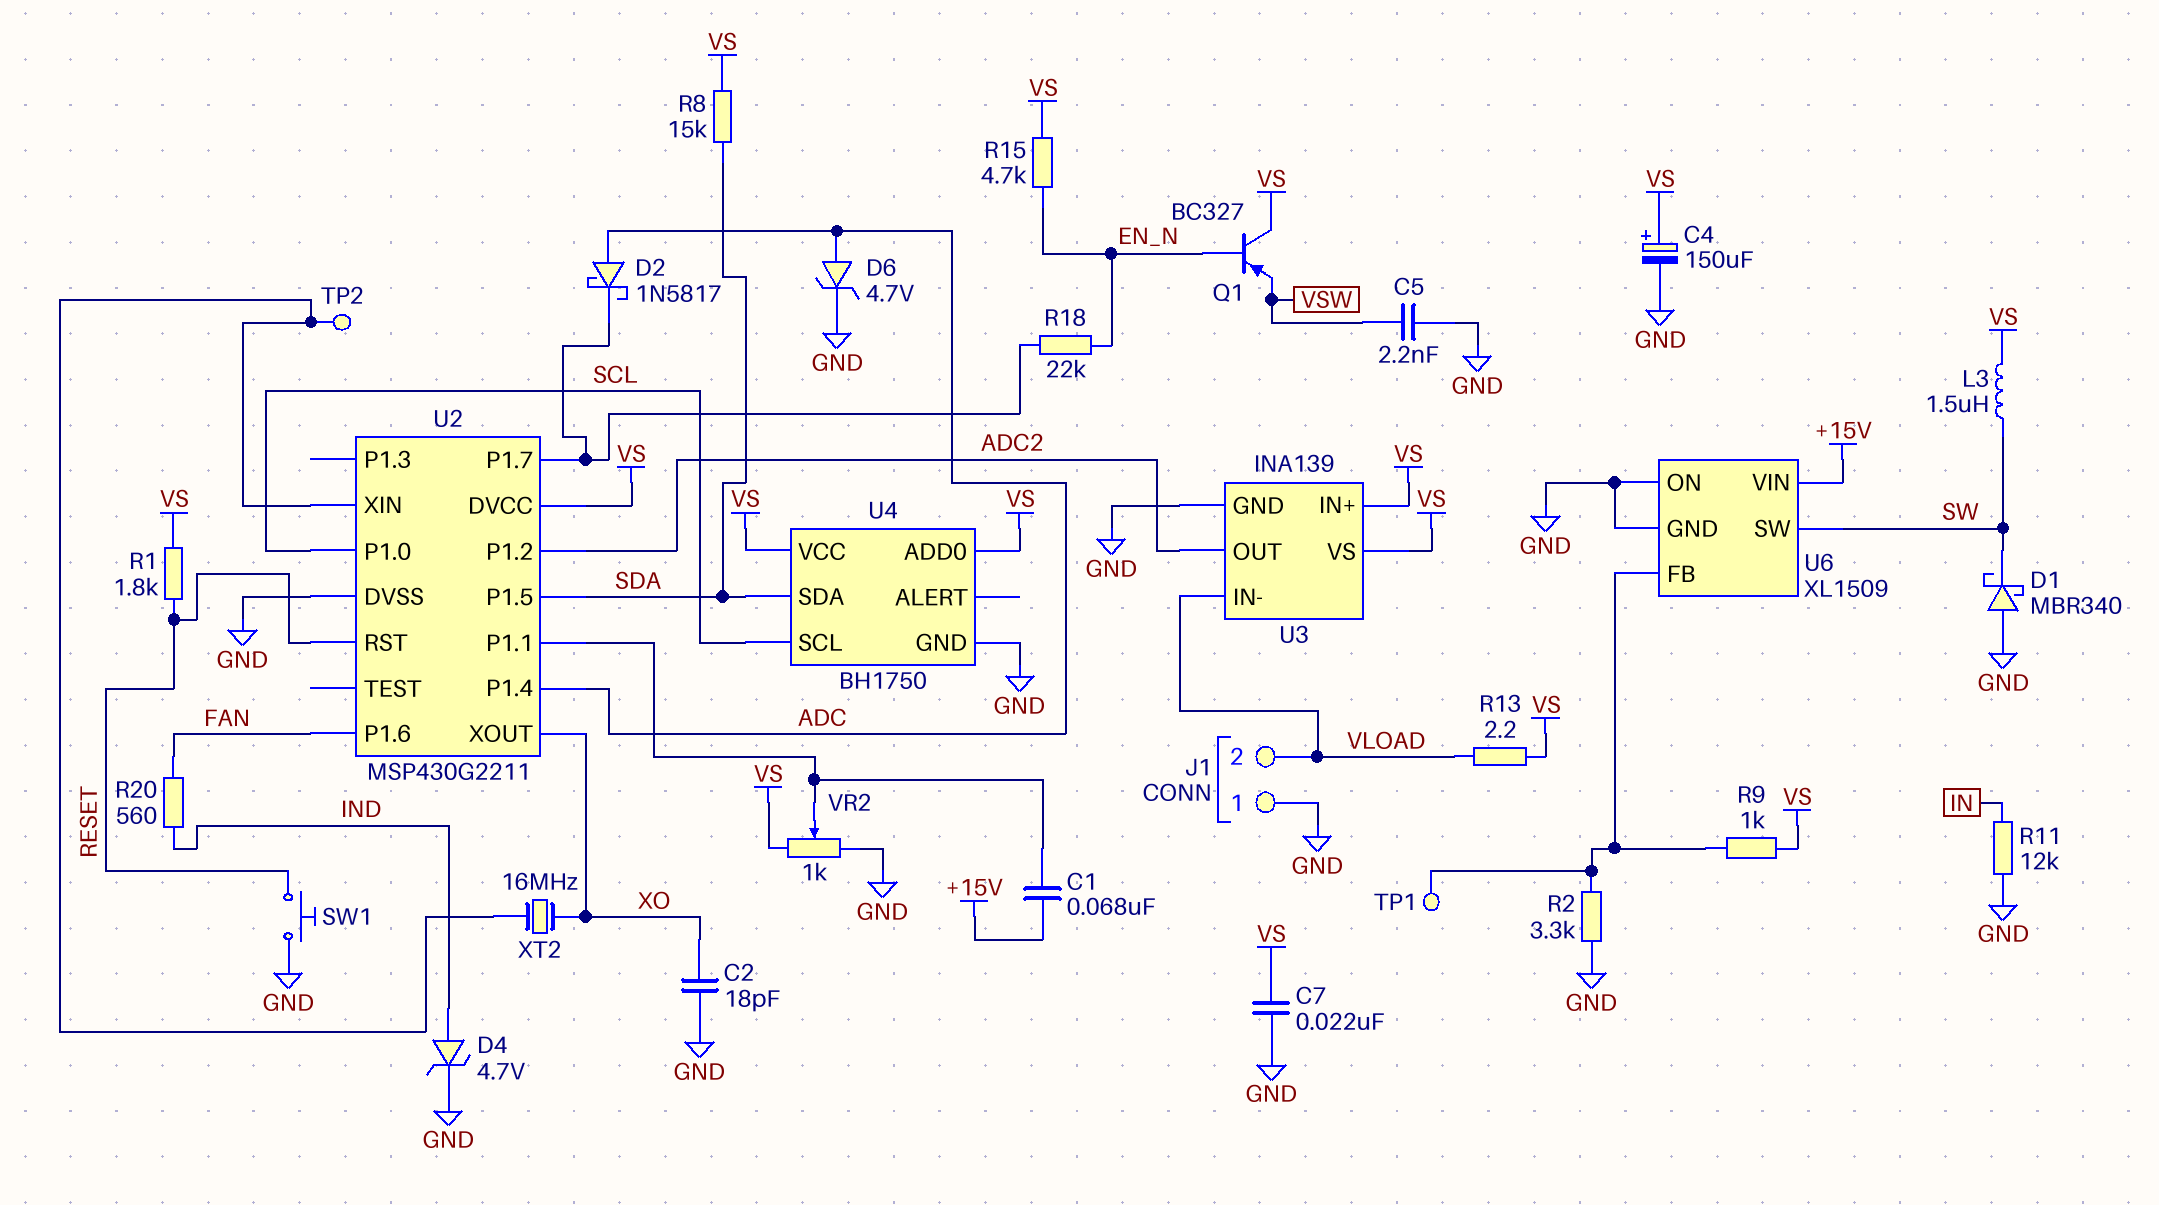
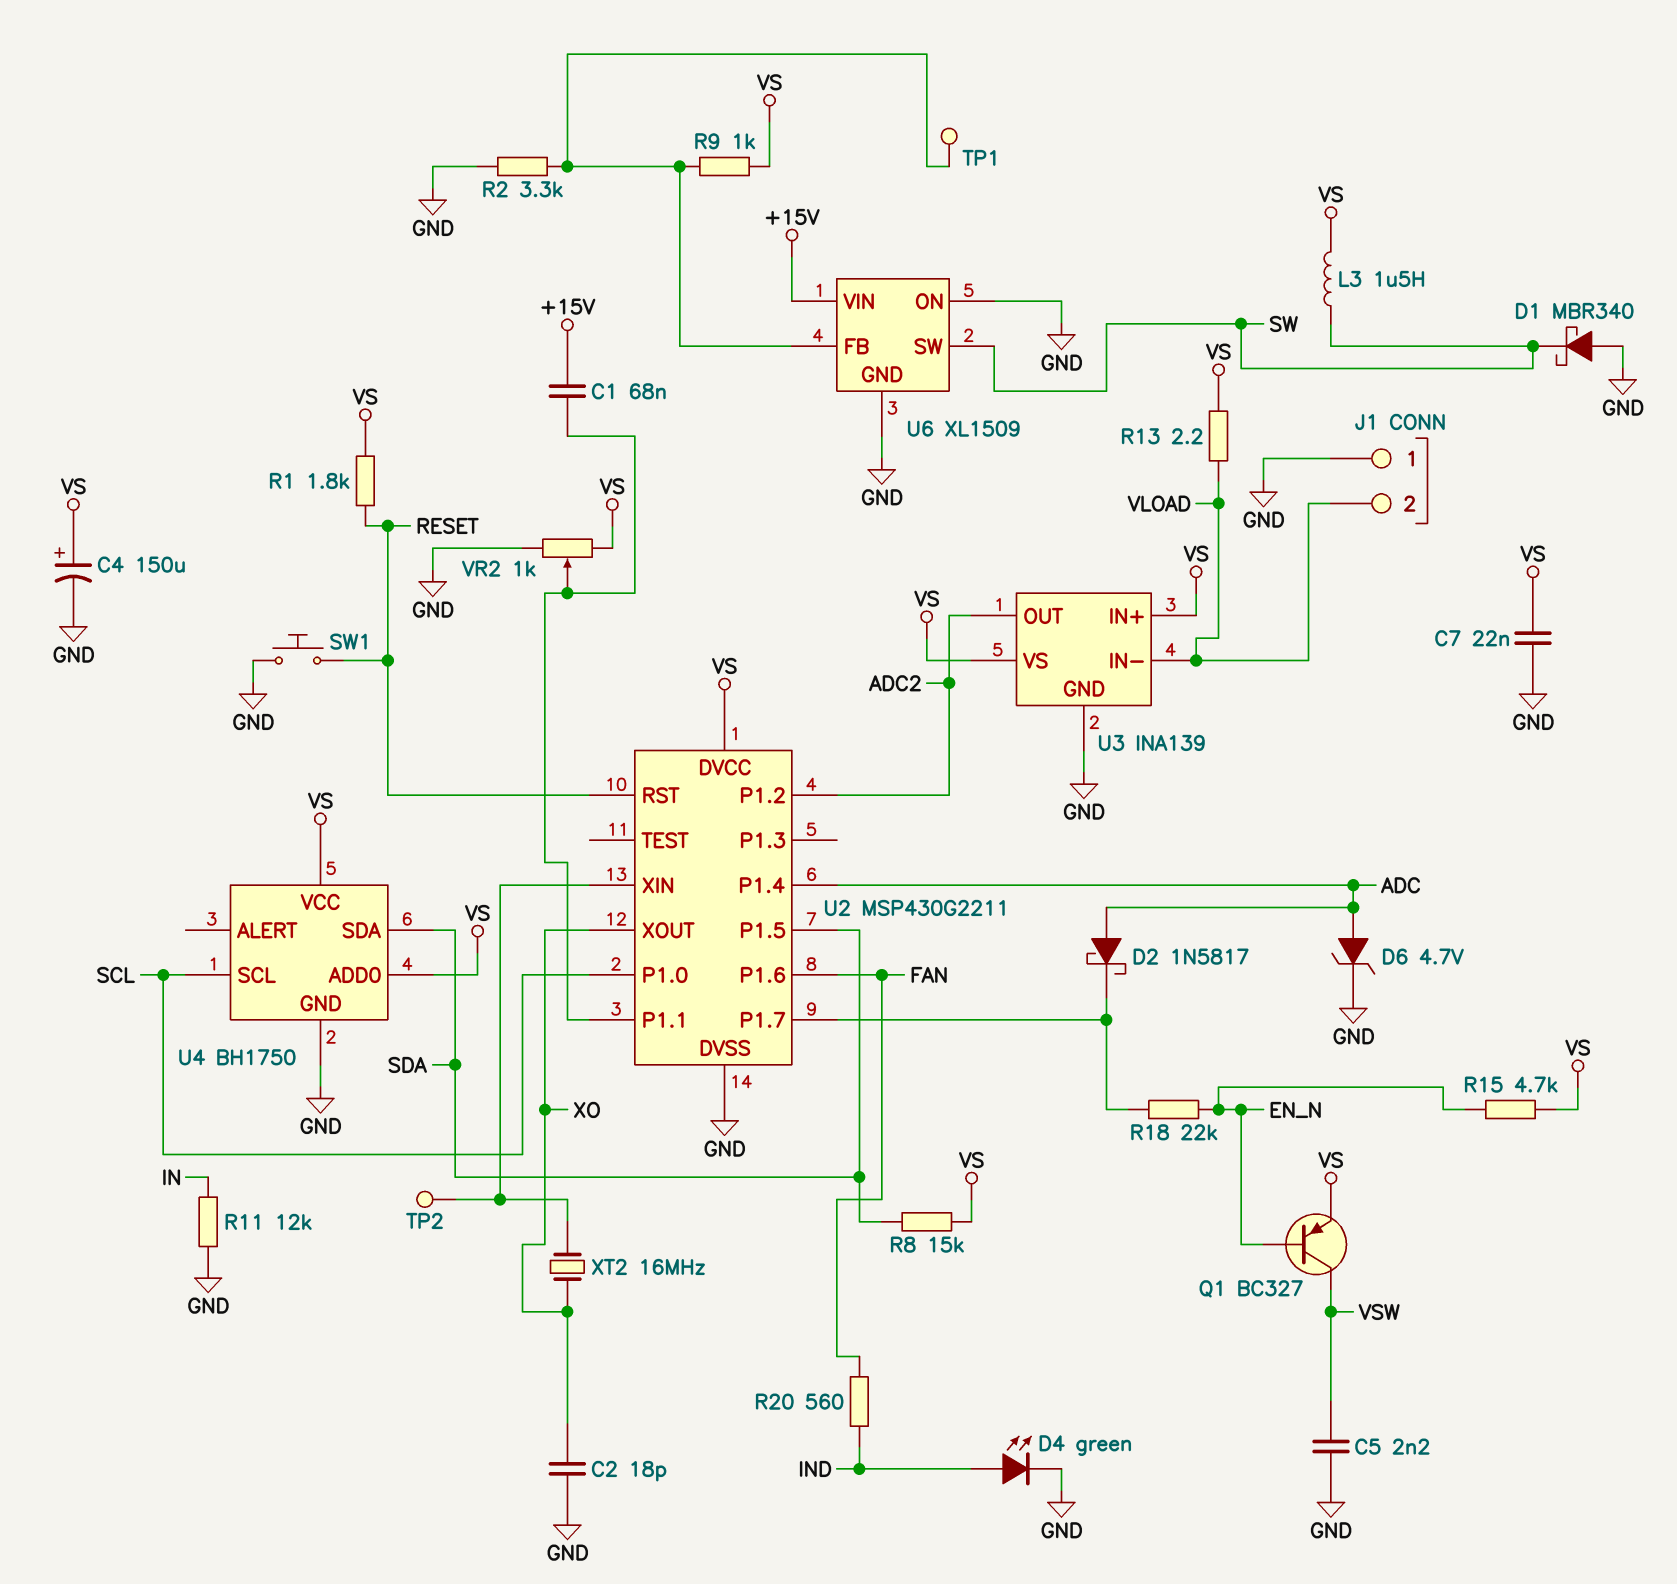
D4: zener 4.7V (A IND, K GND) -> LED green (A IND, K GND)
Q1: PNP BC327 (B EN_N, C VS, E VSW) -> PNP BC327 (B EN_N, C VSW, E VS)

